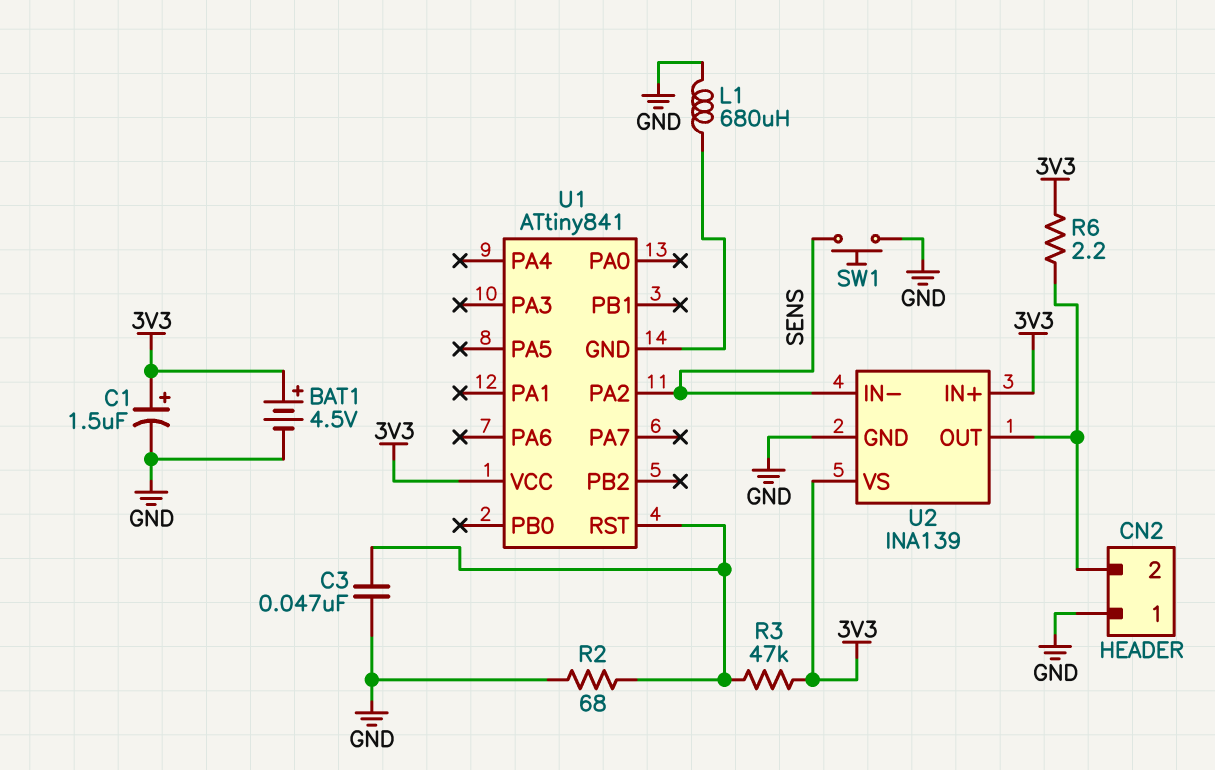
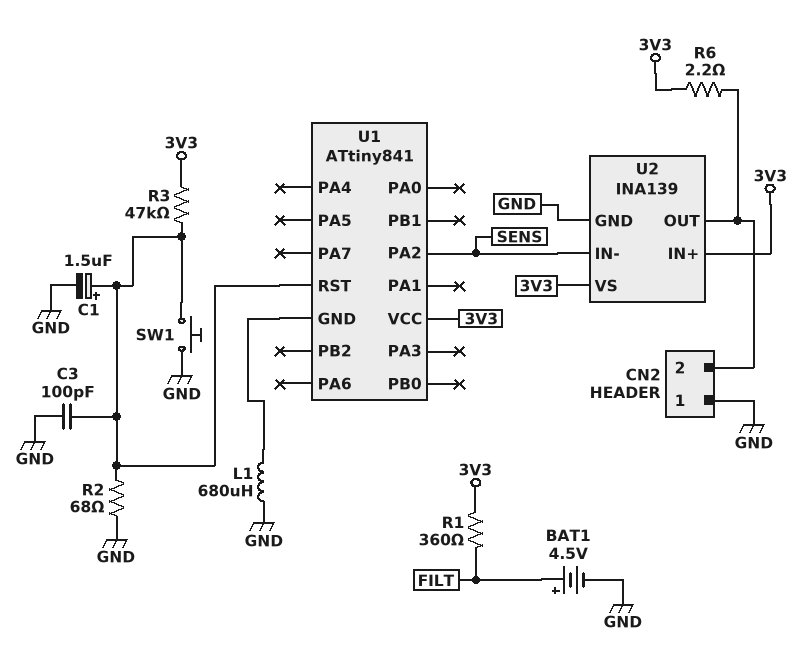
BAT1: 4.5V (plus 3V3, minus GND) -> 4.5V (plus FILT, minus GND)
C1: 1.5uF (plus 3V3, minus GND) -> 1.5uF (plus U1/RST, minus GND)
C3: 47nF (GND, U1/RST) -> 100pF (GND, U1/RST)
R1: none -> 360 (3V3, FILT)
SW1: button (GND, SENS) -> button (GND, U1/RST)

